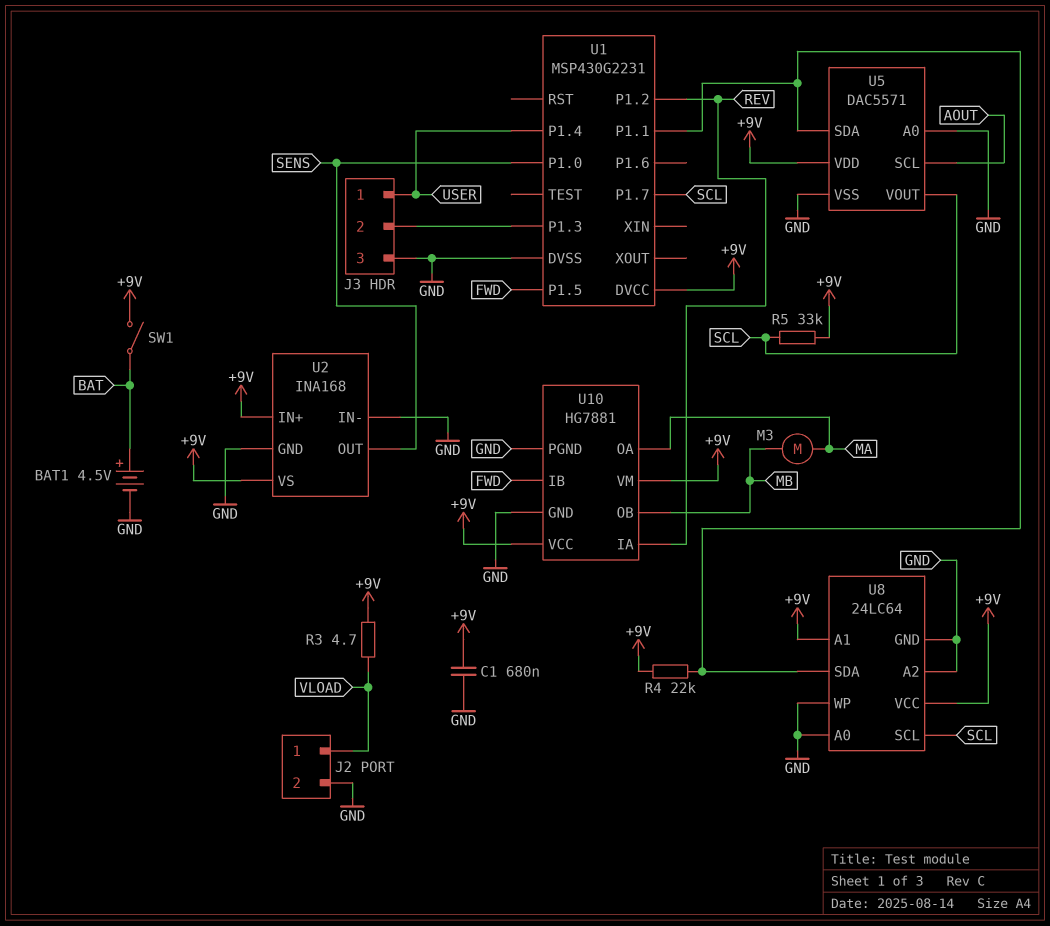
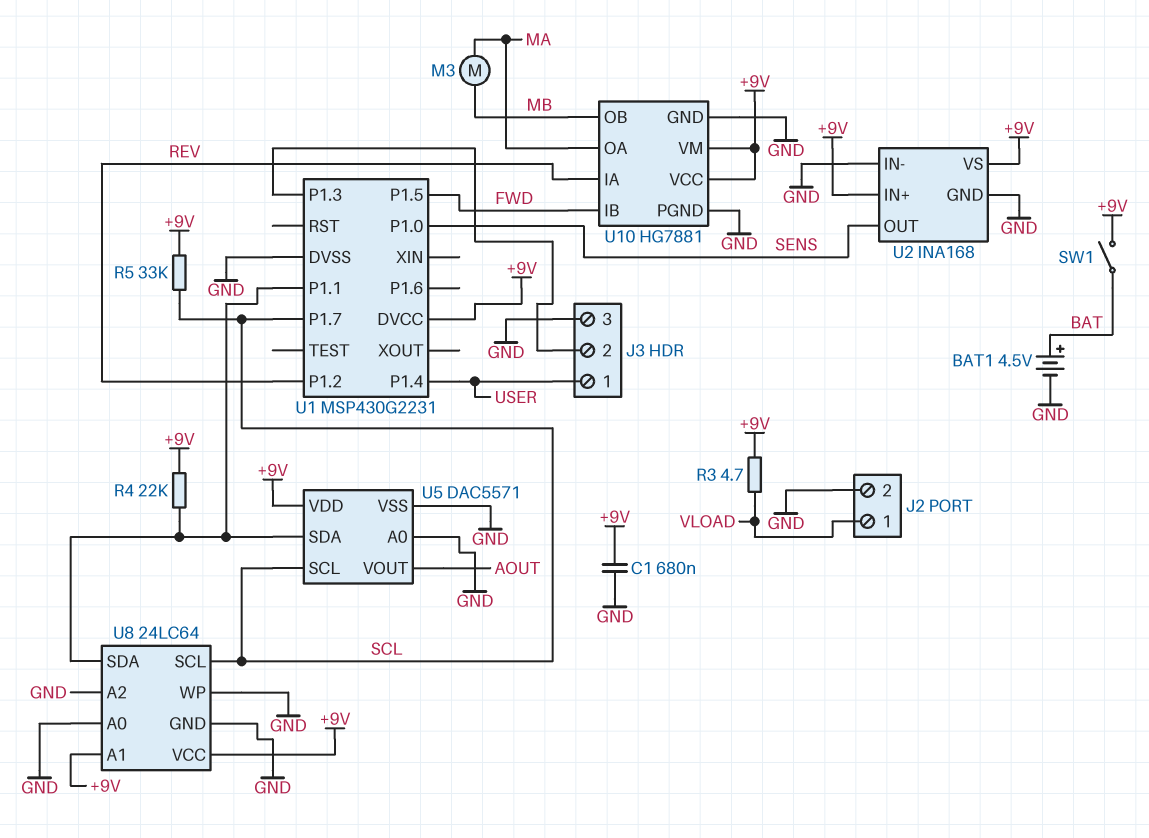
U5 pin SCL: AOUT -> SCL
U5 pin VOUT: SCL -> AOUT

